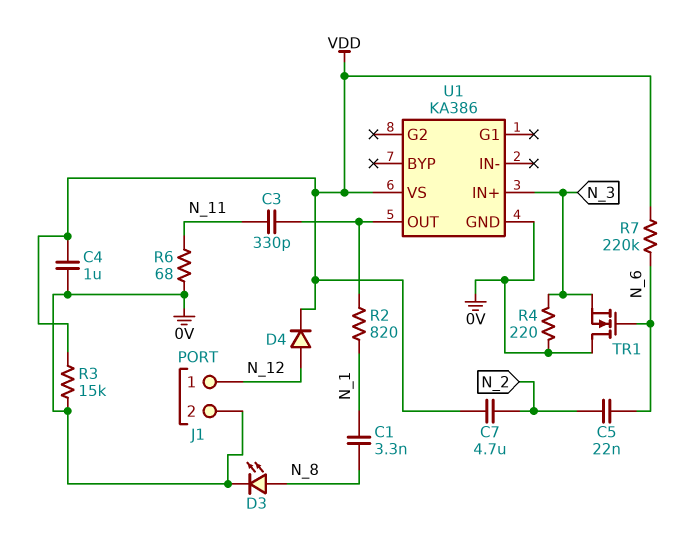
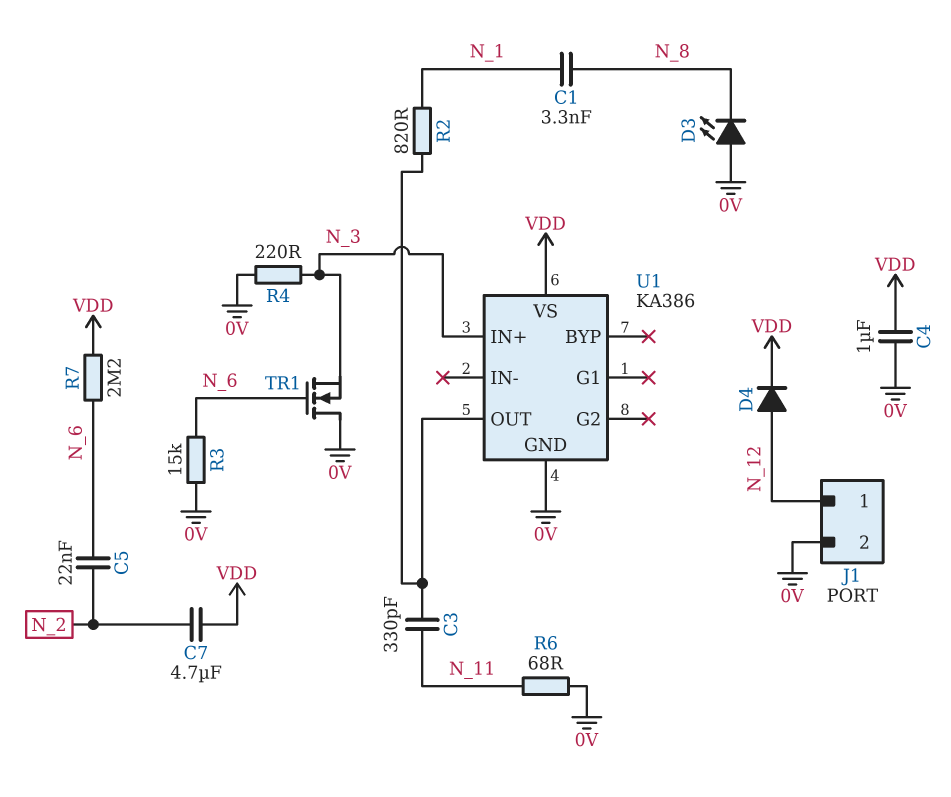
D3: LED (A N_8, K 0V) -> LED (A 0V, K N_8)
R3: 15k (0V, VDD) -> 15k (0V, N_6)
R7: 220k (N_6, VDD) -> 2.2M (N_6, VDD)

